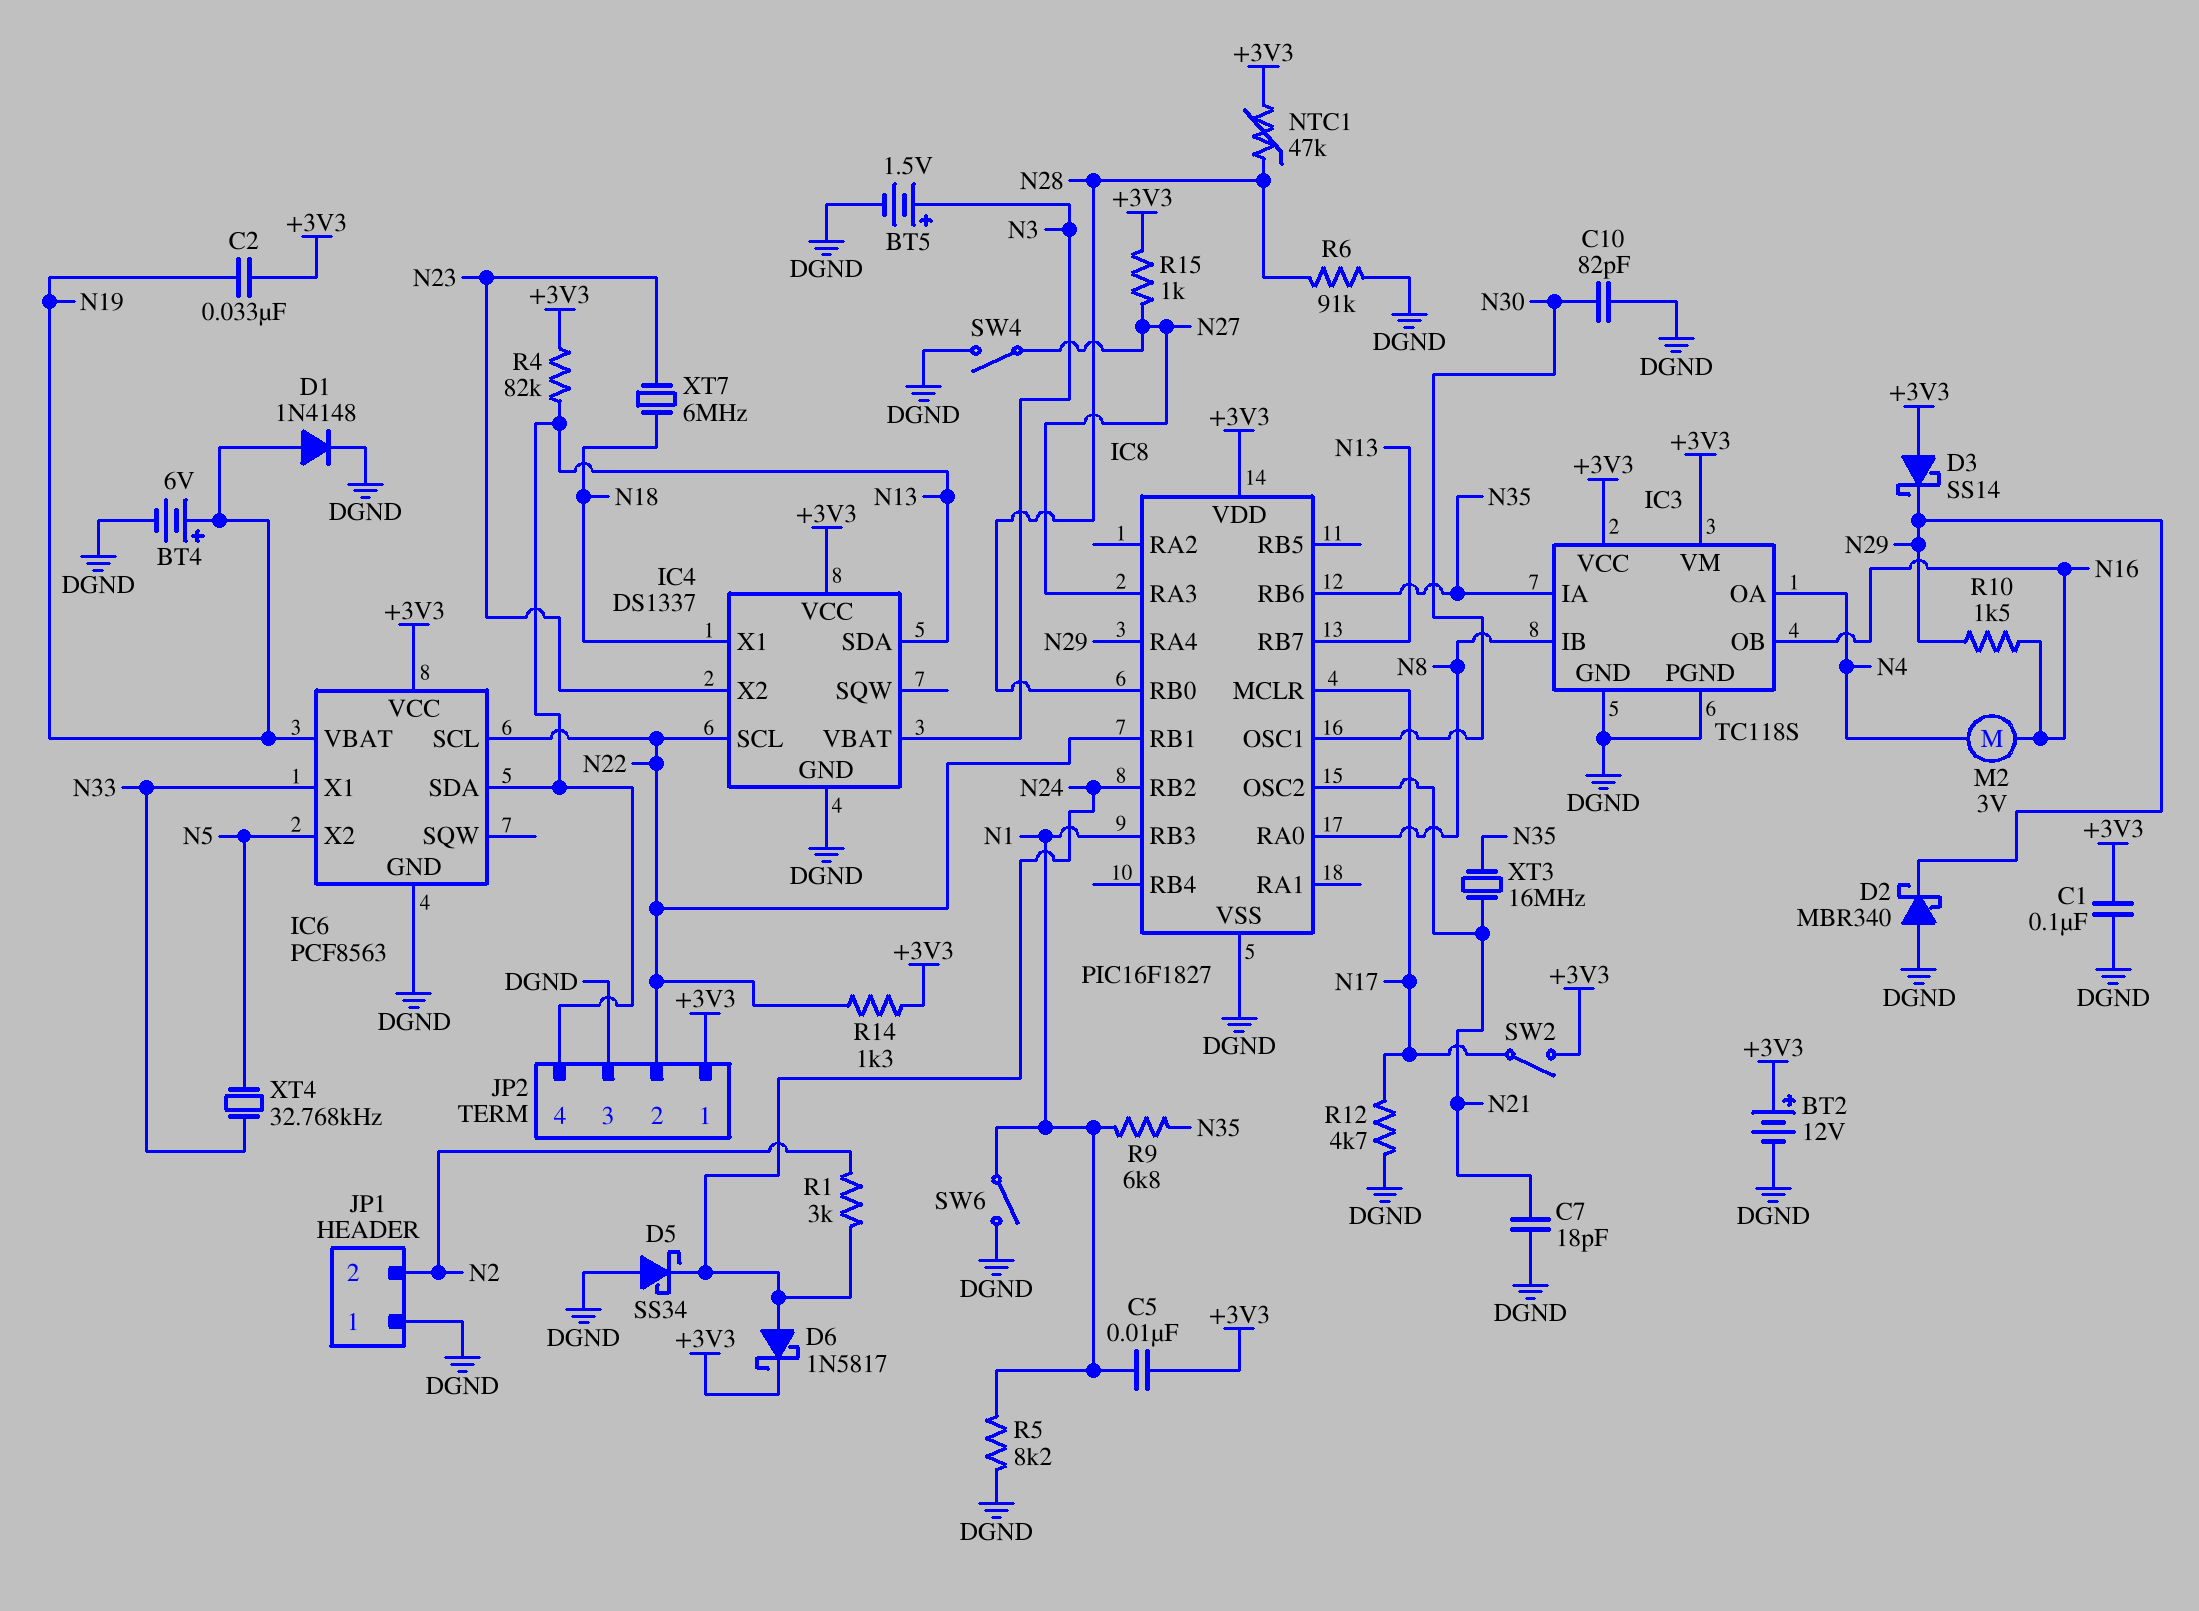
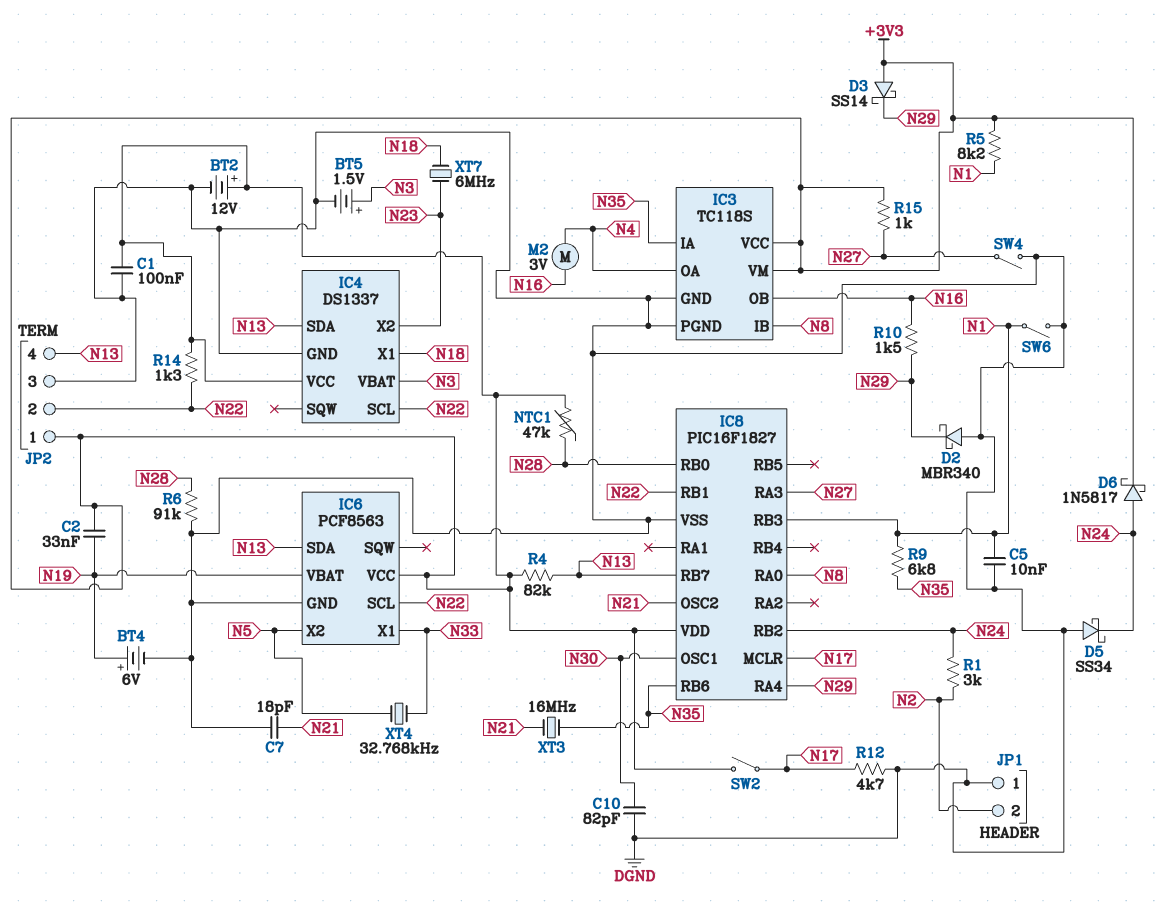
C5: 10nF (+3V3, N1) -> 10nF (DGND, N1)
D1: diode 1N4148 (A N19, K DGND) -> none
R5: 8.2k (DGND, N1) -> 8.2k (+3V3, N1)

